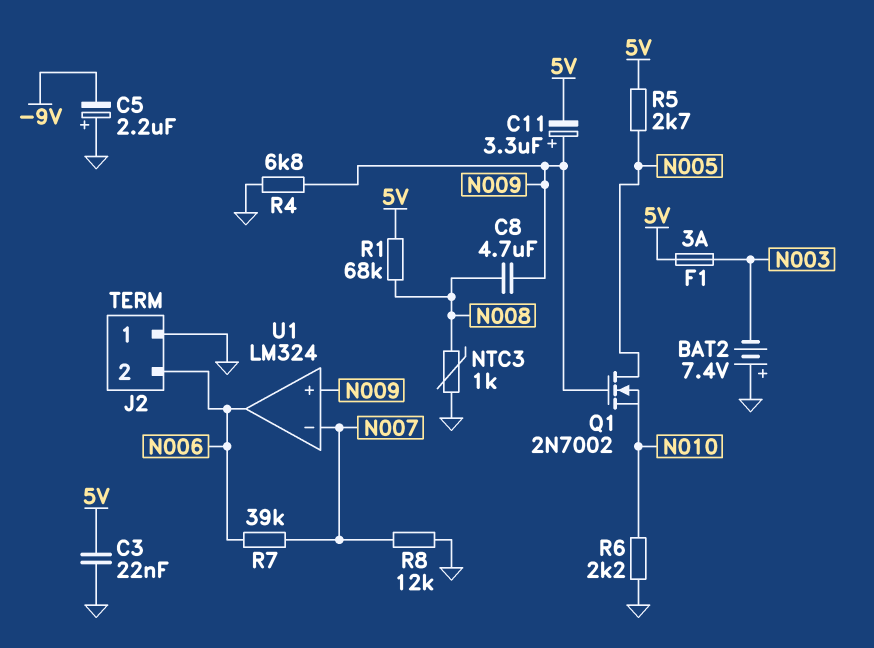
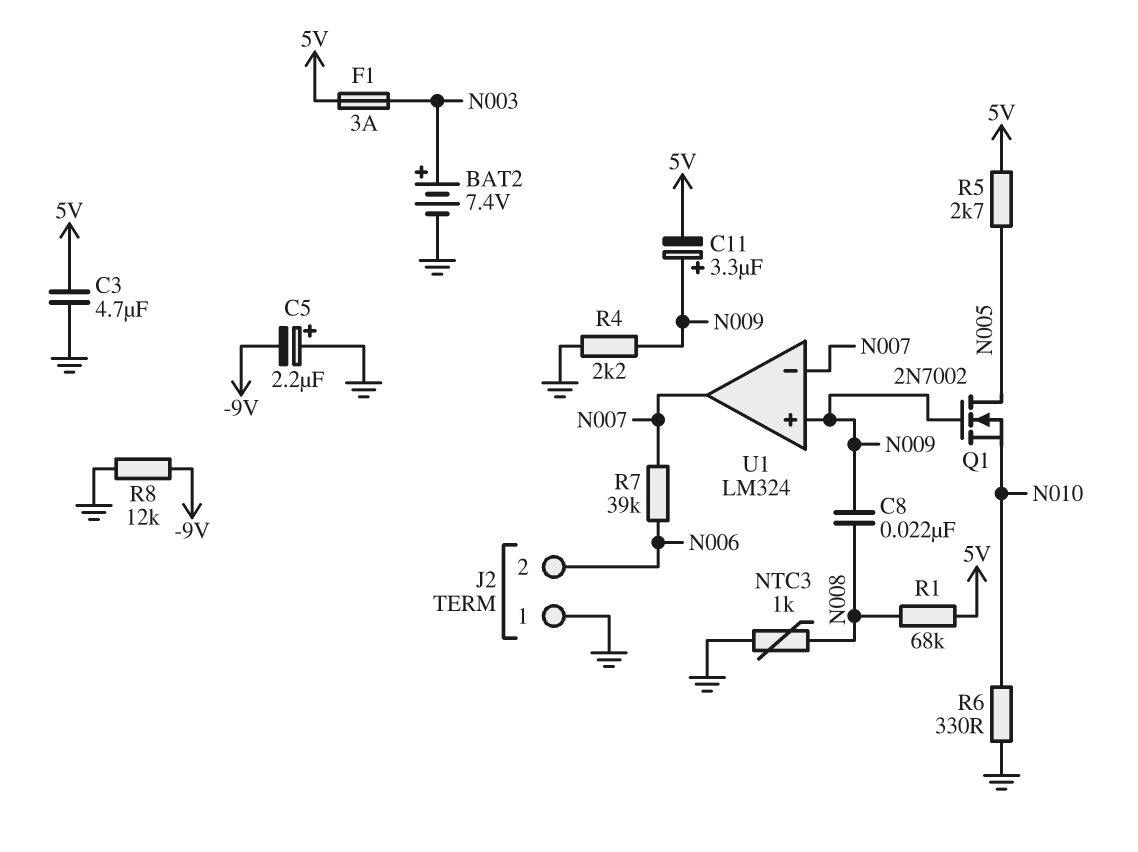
BAT2: 7.4V (plus GND, minus N003) -> 7.4V (plus N003, minus GND)
C3: 22nF (5V, GND) -> 4.7uF (5V, GND)
C8: 4.7uF (N008, N009) -> 22nF (N008, N009)
R4: 6.8k (GND, N009) -> 2.2k (GND, N009)
R6: 2.2k (GND, N010) -> 330 (GND, N010)
R8: 12k (GND, N007) -> 12k (-9V, GND)
U1 pin out: N006 -> N007

